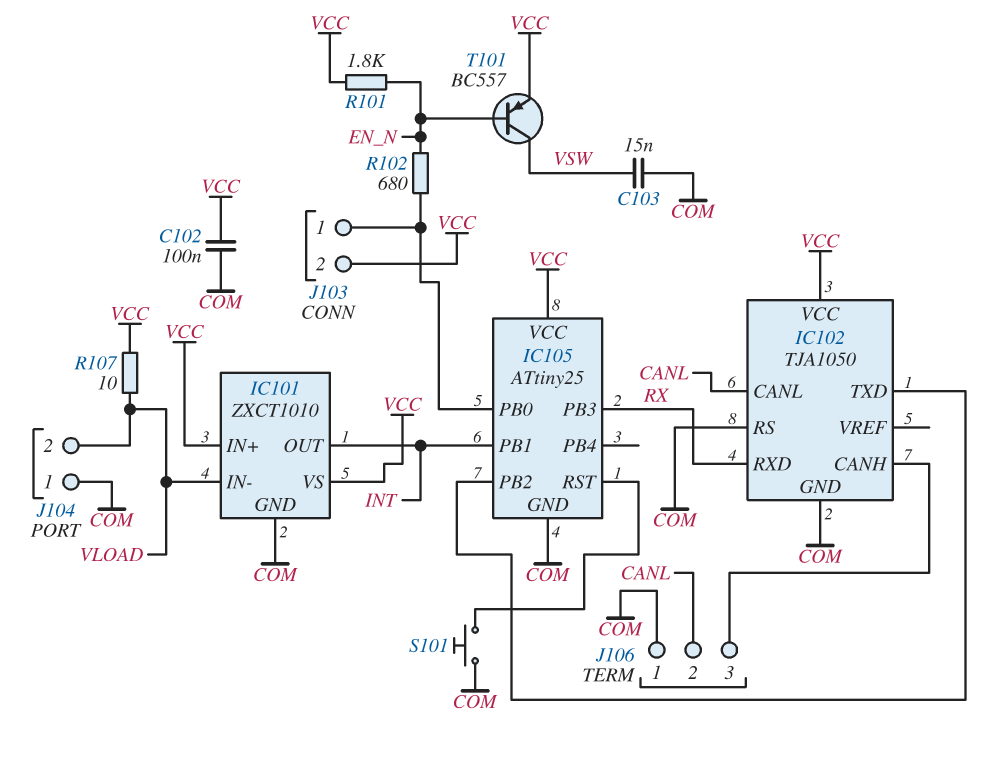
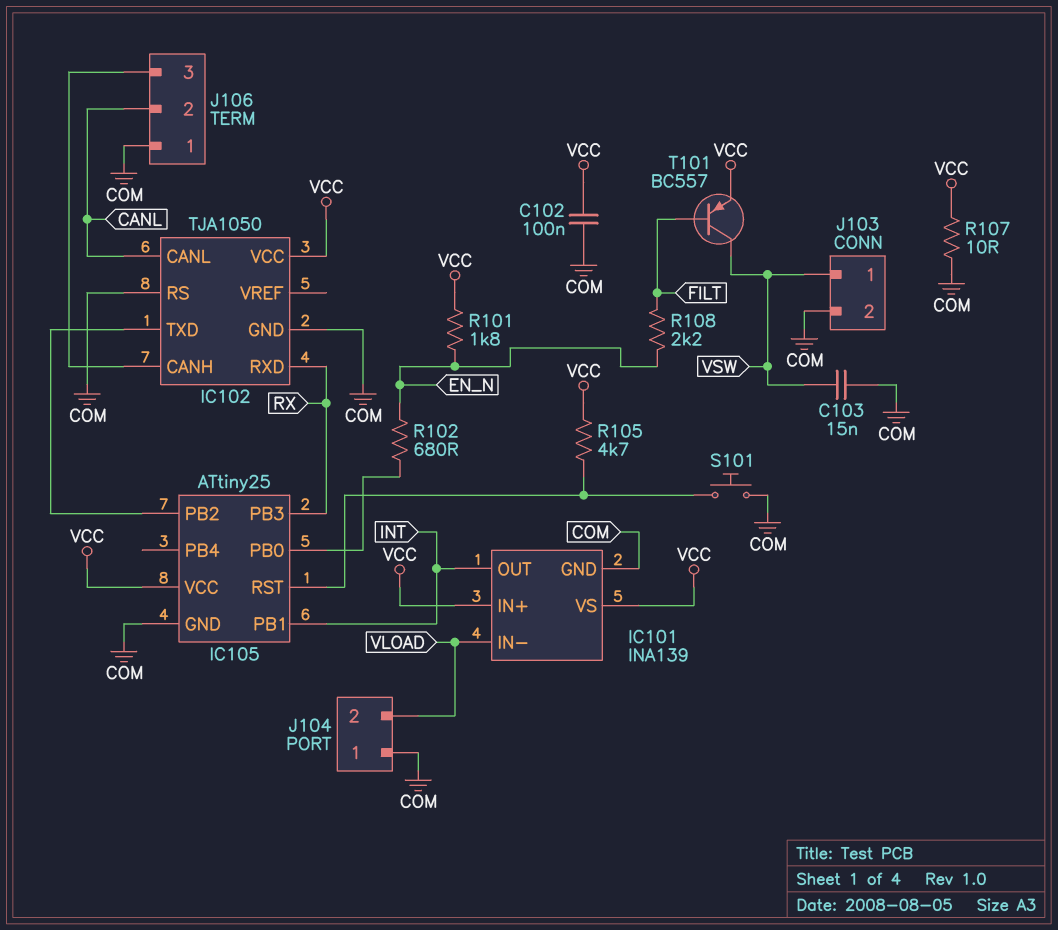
IC101: ZXCT1010 -> INA139
J103 pin 1: IC105/PB0 -> VSW
J103 pin 2: VCC -> COM
R105: none -> 4.7k (IC105/RST, VCC)
R107: 10 (VCC, VLOAD) -> 10 (COM, VCC)
R108: none -> 2.2k (EN_N, FILT)
T101: PNP BC557 (B EN_N, C VSW, E VCC) -> PNP BC557 (B FILT, C VSW, E VCC)

